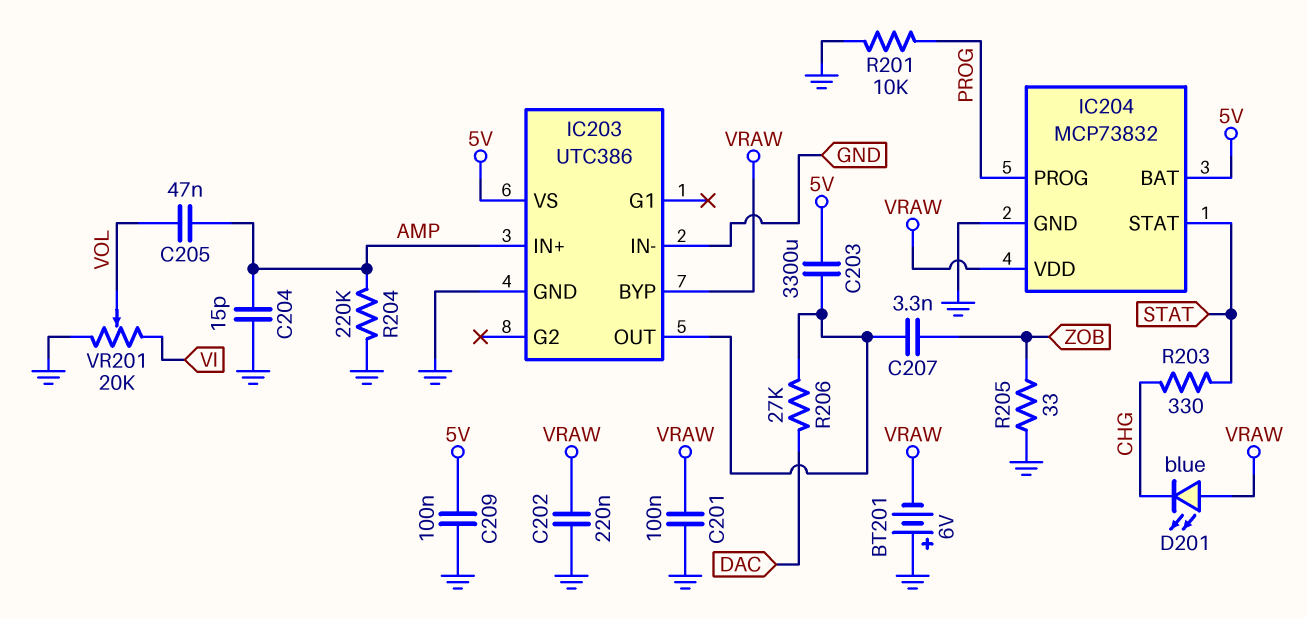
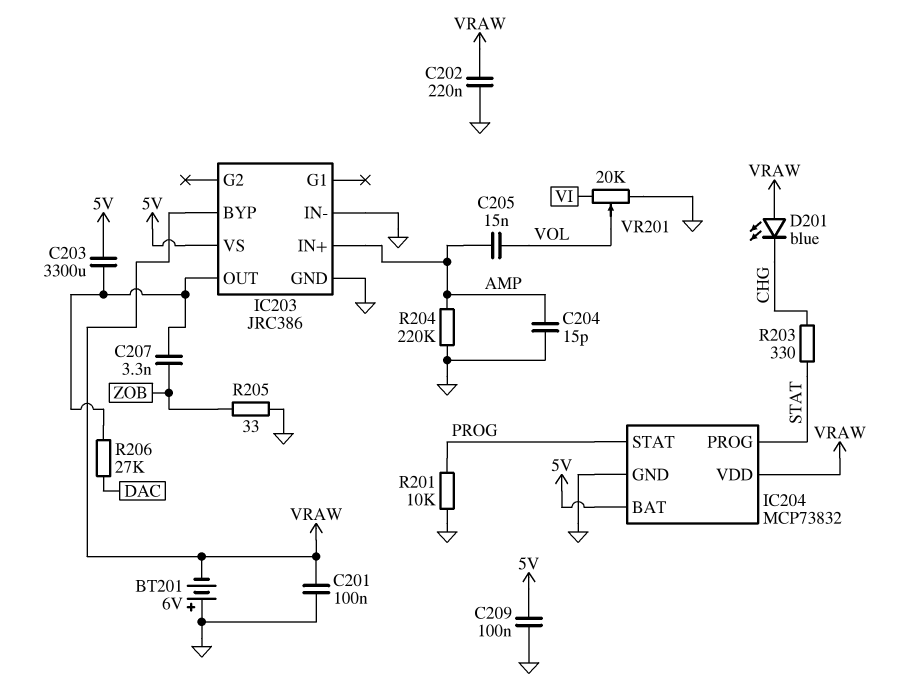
C205: 47nF (AMP, VOL) -> 15nF (AMP, VOL)
IC203: UTC386 -> JRC386
IC204 pin PROG: PROG -> STAT
IC204 pin STAT: STAT -> PROG

